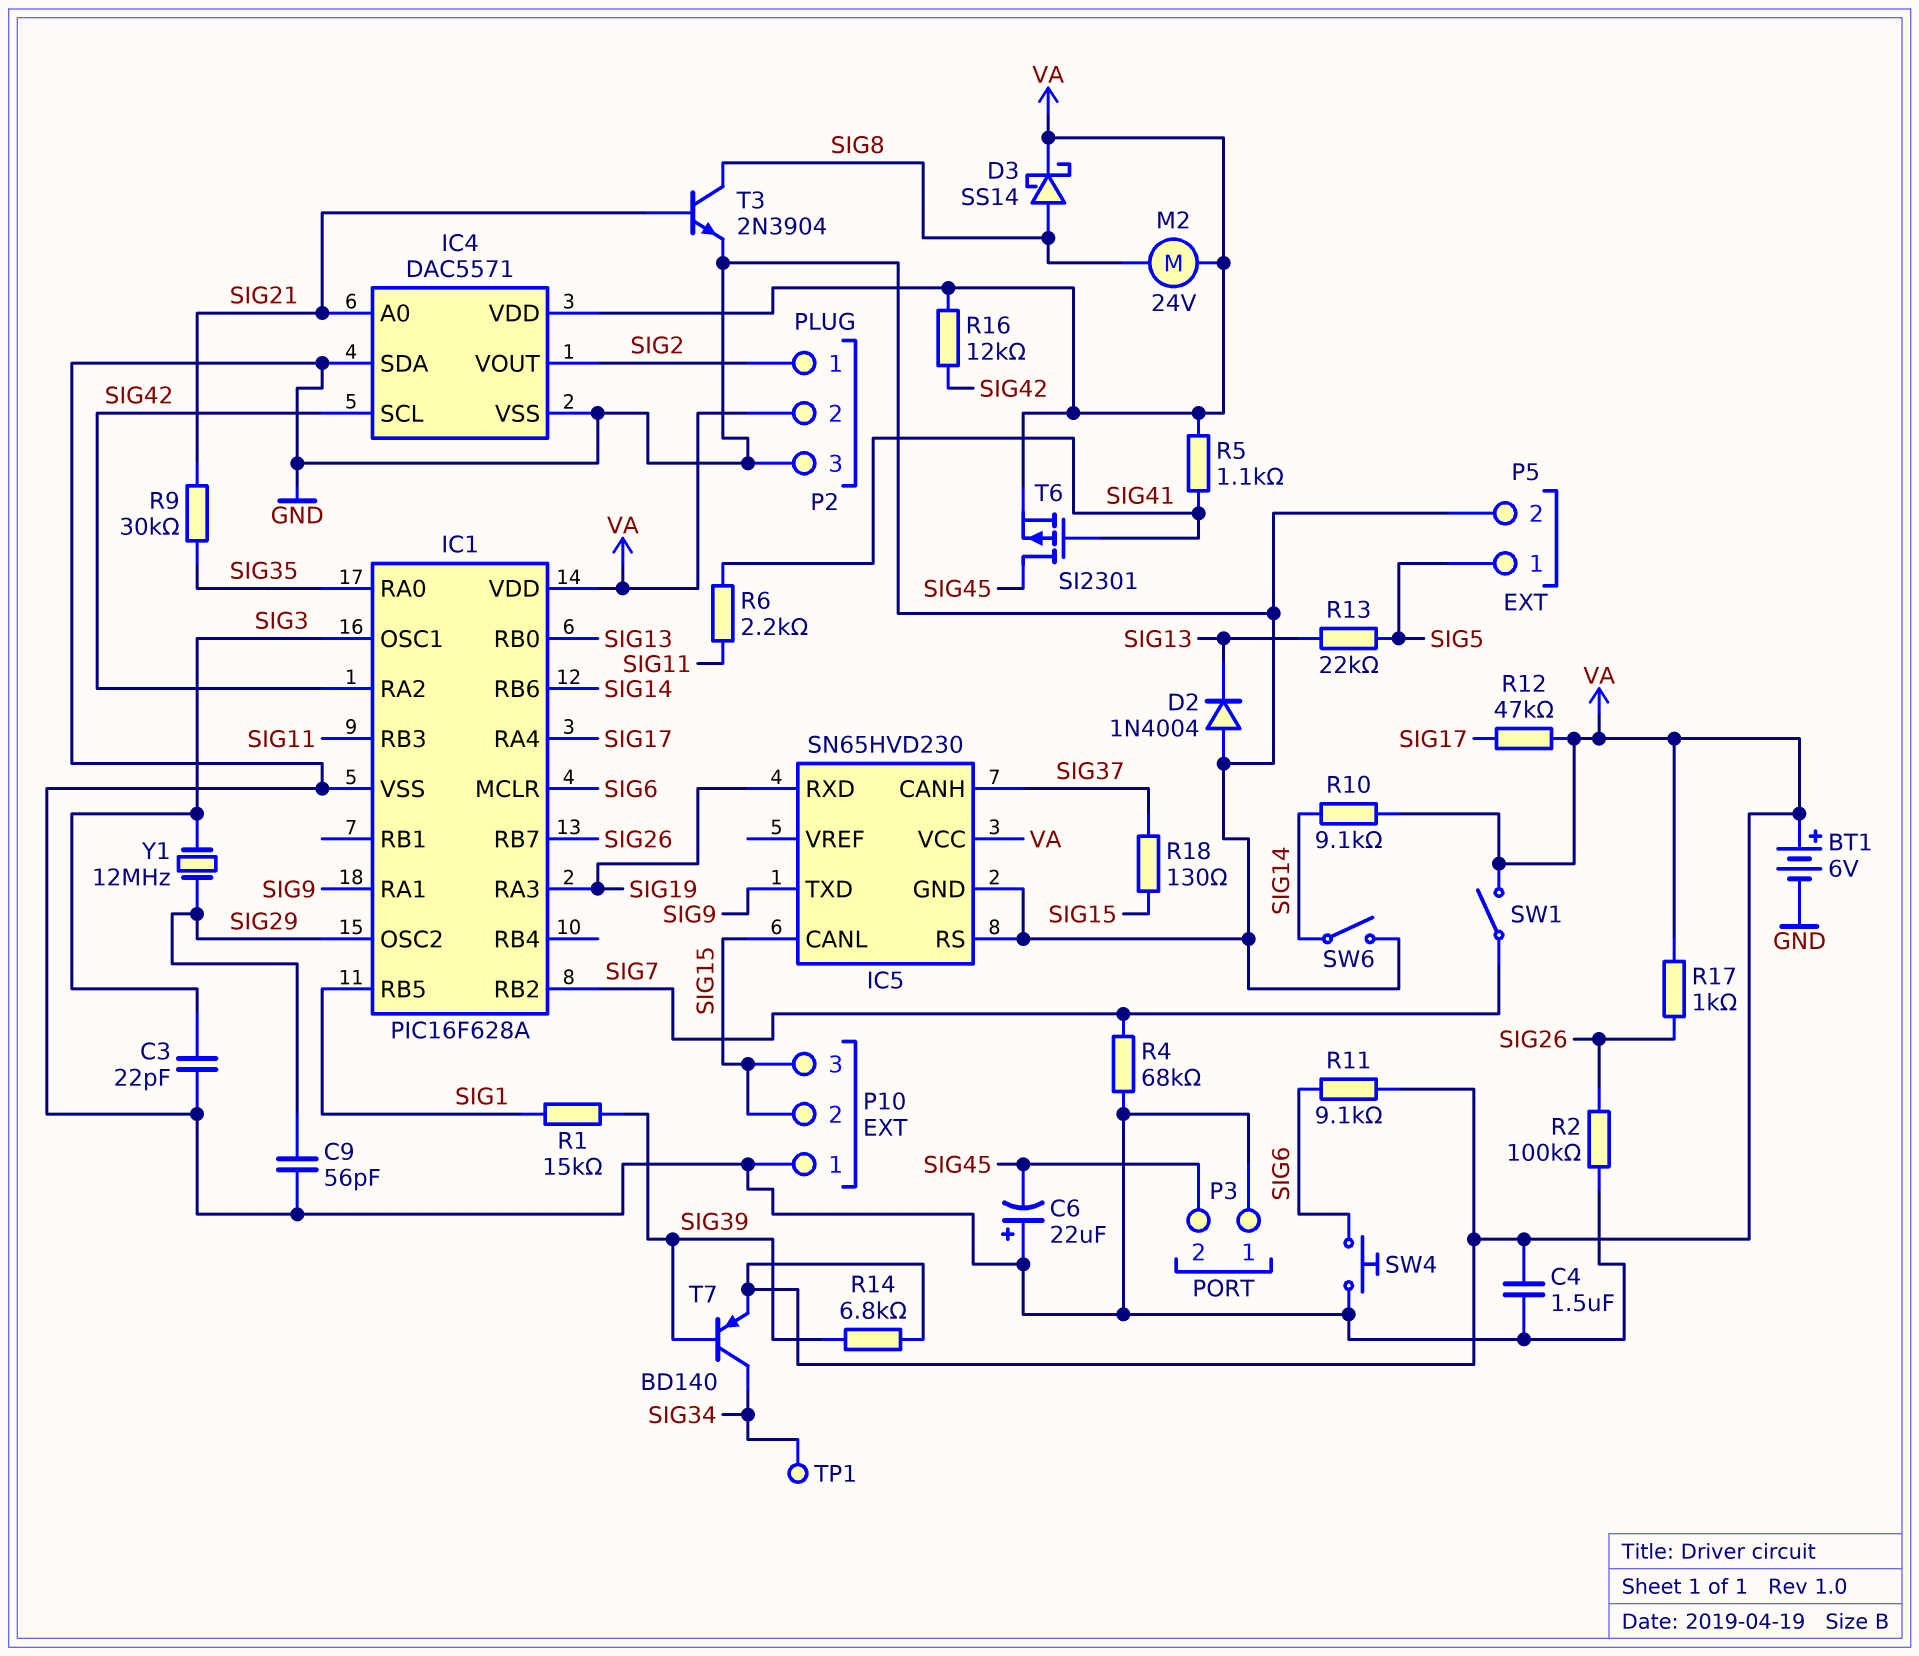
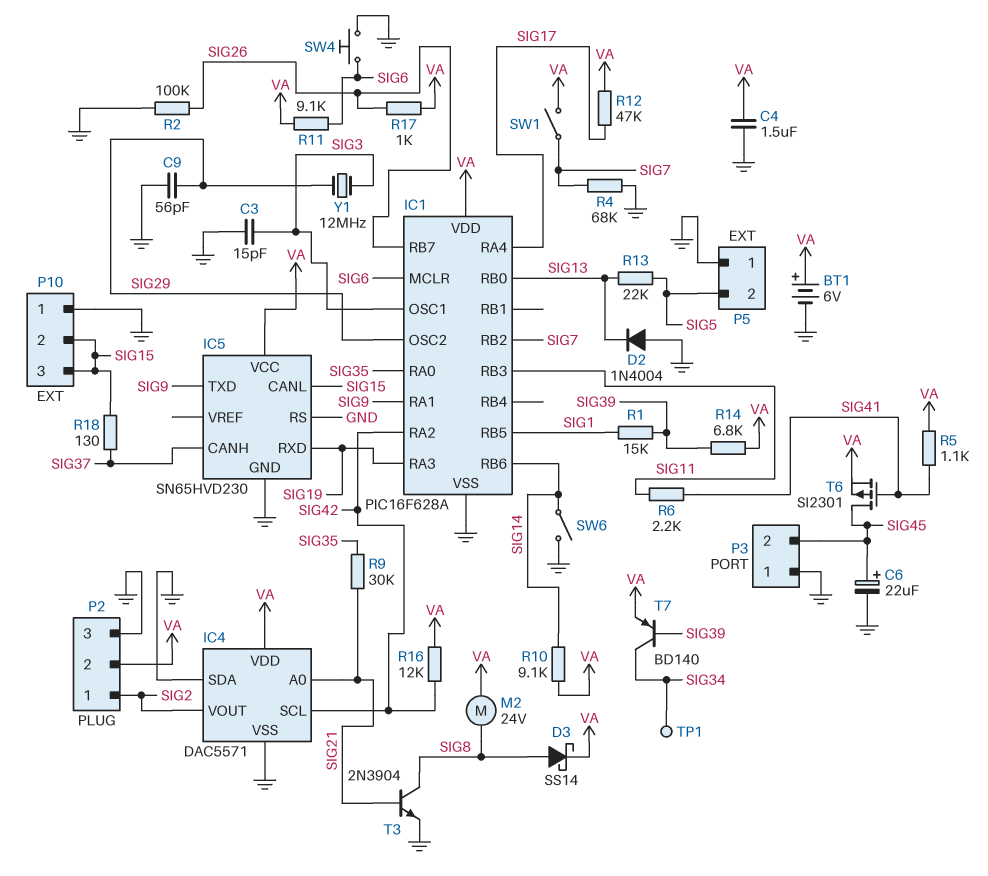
C3: 22pF (GND, SIG3) -> 15pF (GND, SIG3)
C6: 22uF (plus GND, minus SIG45) -> 22uF (plus SIG45, minus GND)
P5 pin 1: SIG5 -> GND
P5 pin 2: GND -> SIG5

